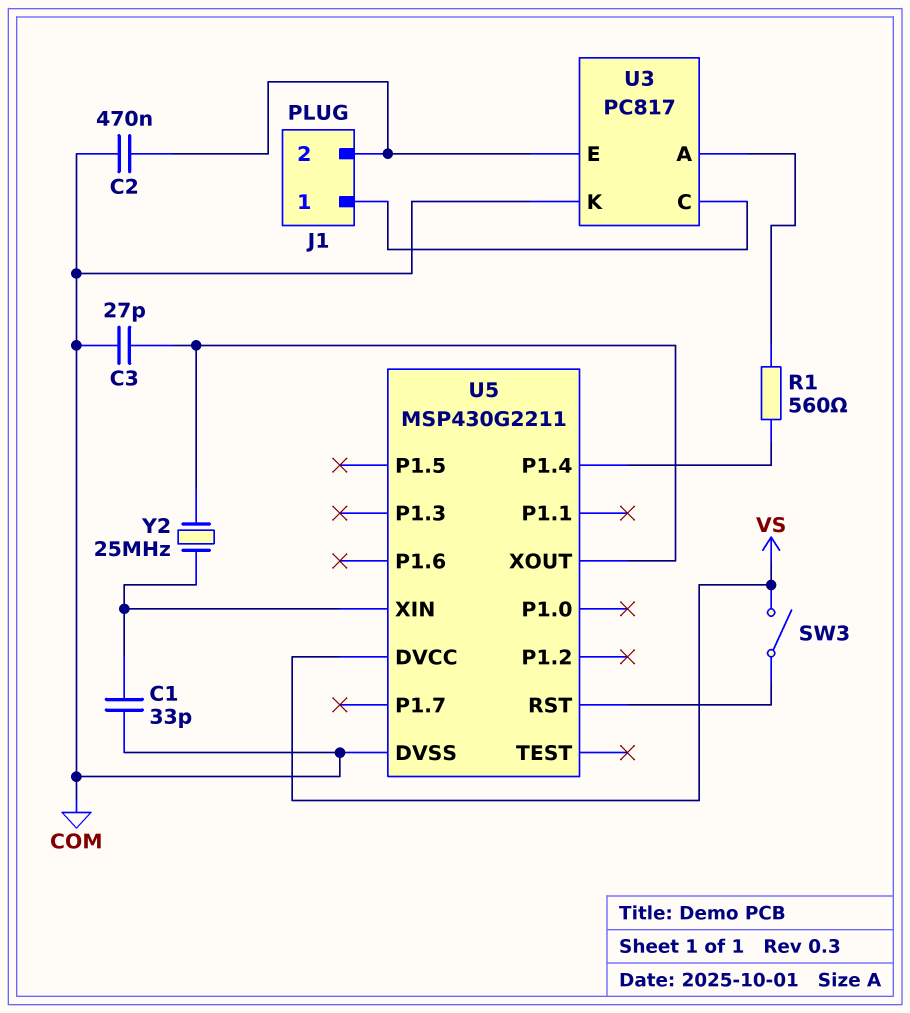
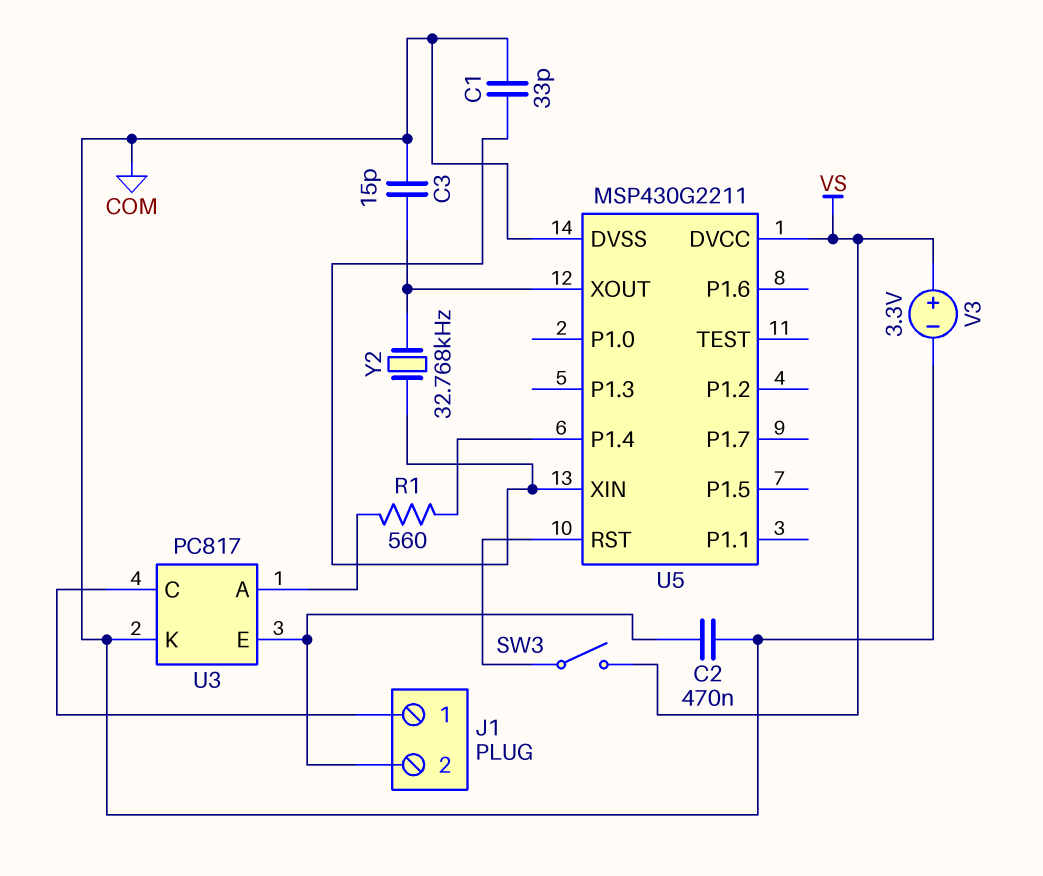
C3: 27pF (COM, U5/XOUT) -> 15pF (COM, U5/XOUT)
V3: none -> 3.3V (plus VS, minus COM)
Y2: 25MHz (U5/XIN, U5/XOUT) -> 32.768kHz (U5/XIN, U5/XOUT)

